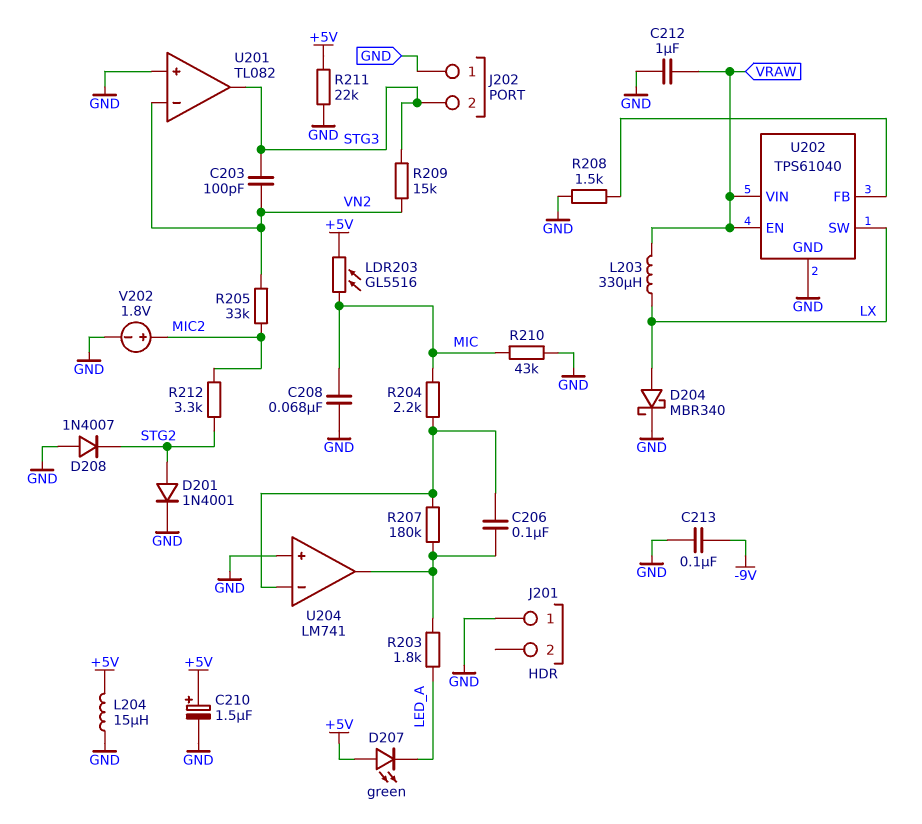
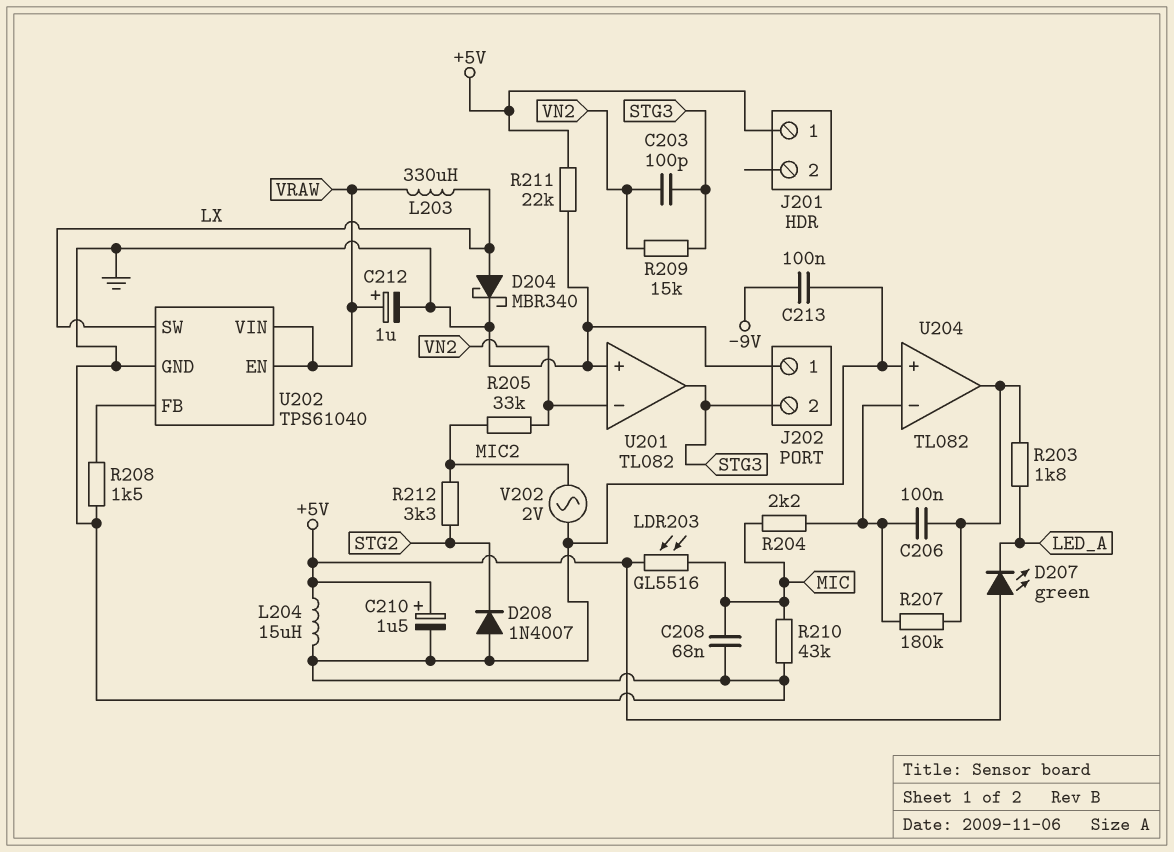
C212: 1uF (GND, VRAW) -> 1uF (plus VRAW, minus GND)
D201: diode 1N4001 (A STG2, K GND) -> none
J201 pin 1: GND -> +5V
U204: LM741 -> TL082
V202: 1.8V (plus MIC2, minus GND) -> AC 2V (GND, MIC2)

